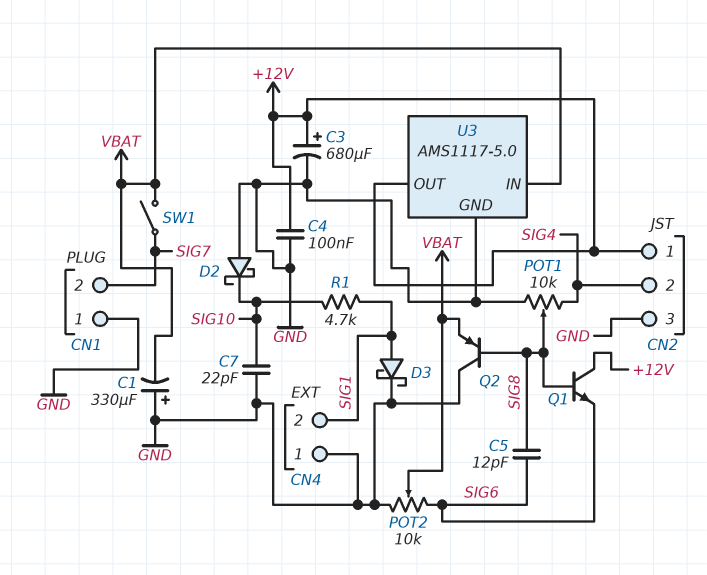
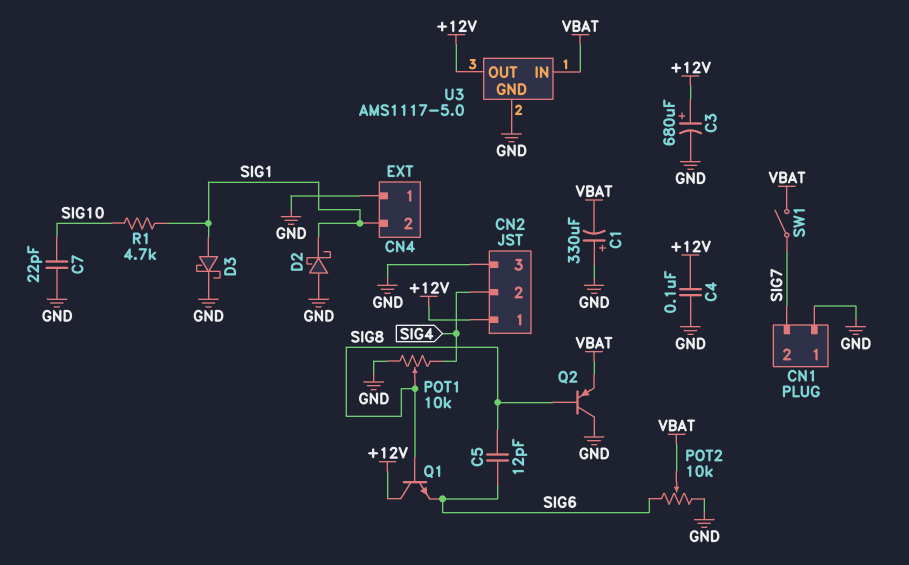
D2: schottky (A GND, K SIG10) -> schottky (A GND, K SIG1)

